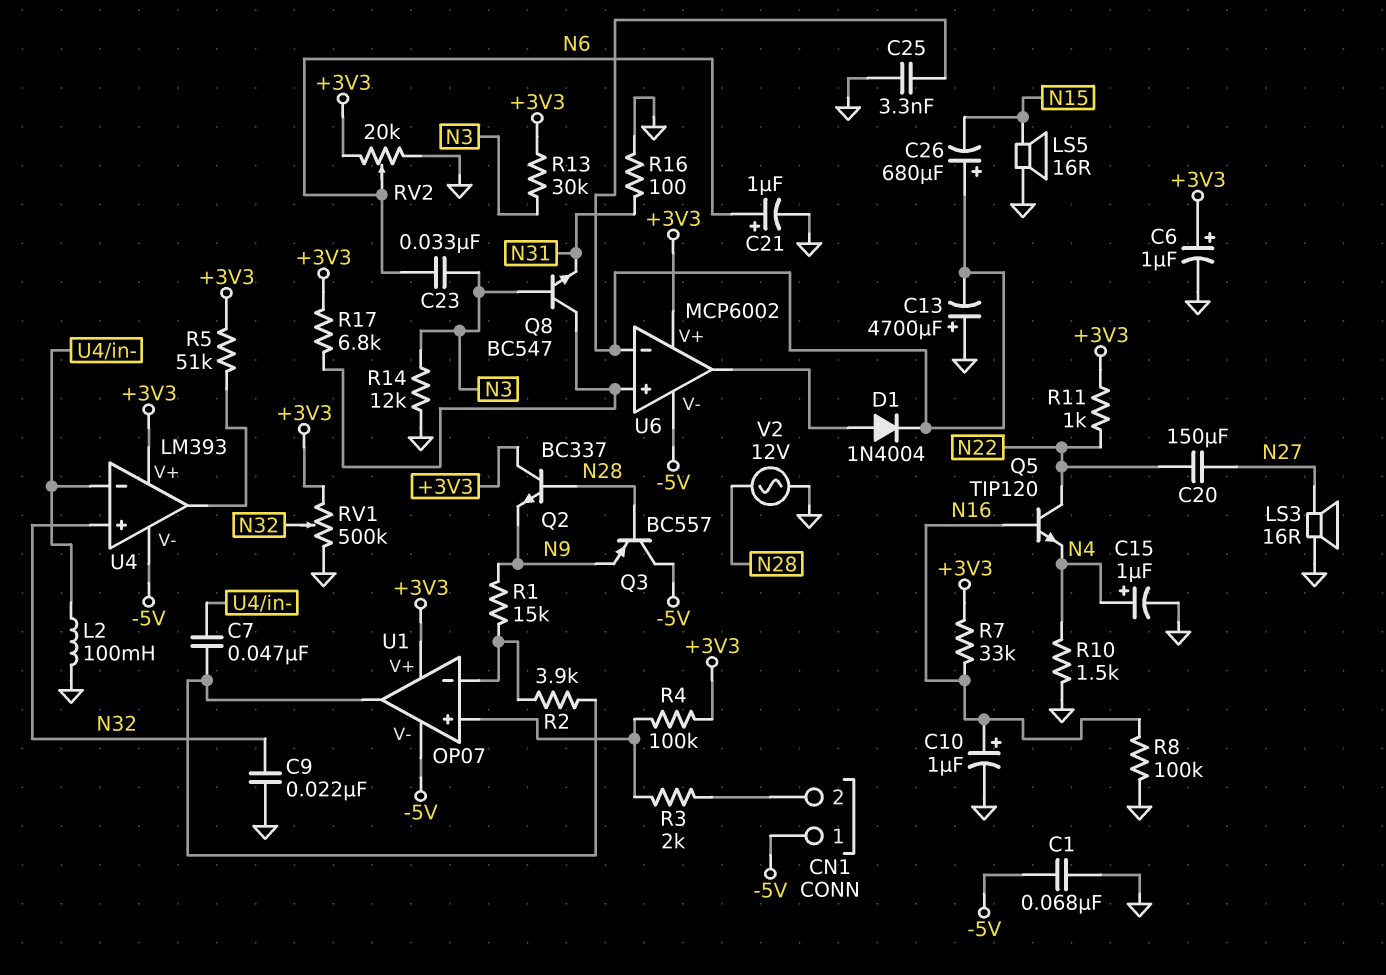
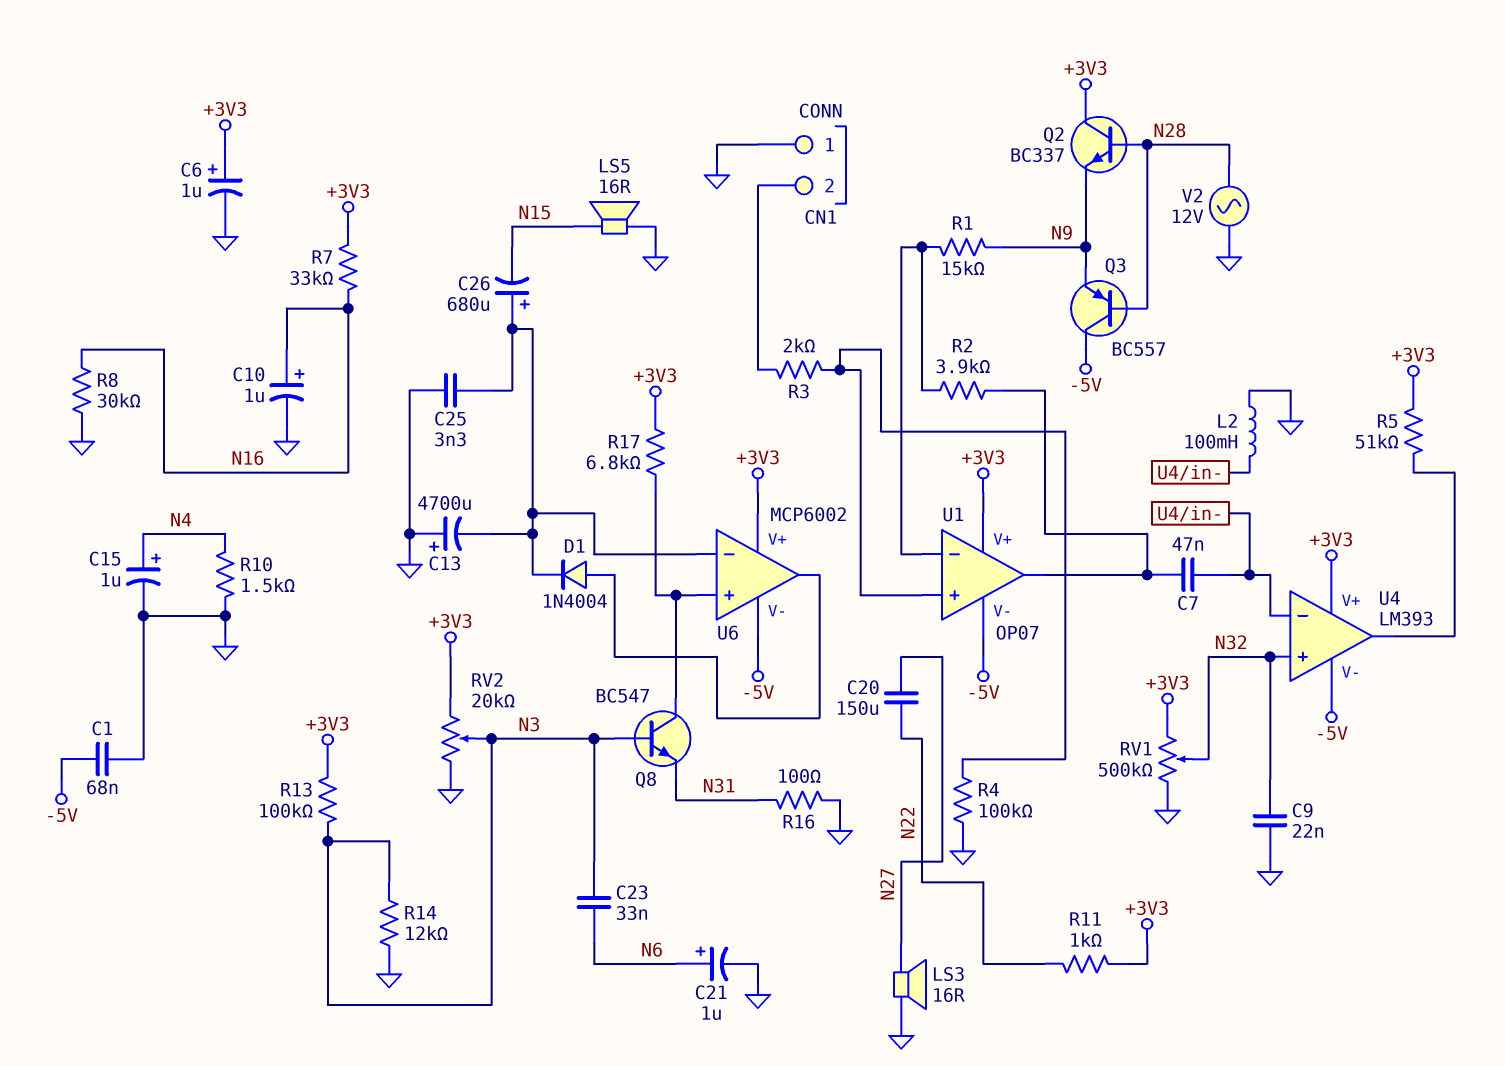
CN1 pin 1: -5V -> GND
Q5: NPN TIP120 (B N16, C N22, E N4) -> none
R4: 100k (+3V3, U1/in+) -> 100k (GND, U1/in+)
R8: 100k (GND, N16) -> 30k (GND, N16)
R13: 30k (+3V3, N3) -> 100k (+3V3, N3)
RV2: 20k (+3V3, GND, wiper N6) -> 20k (+3V3, GND, wiper N3)

